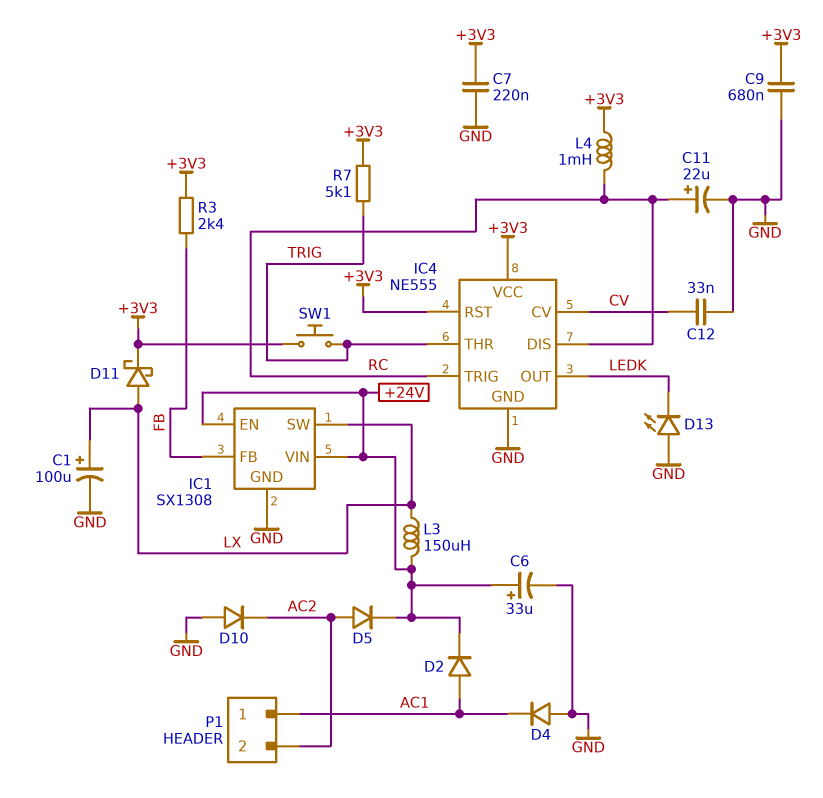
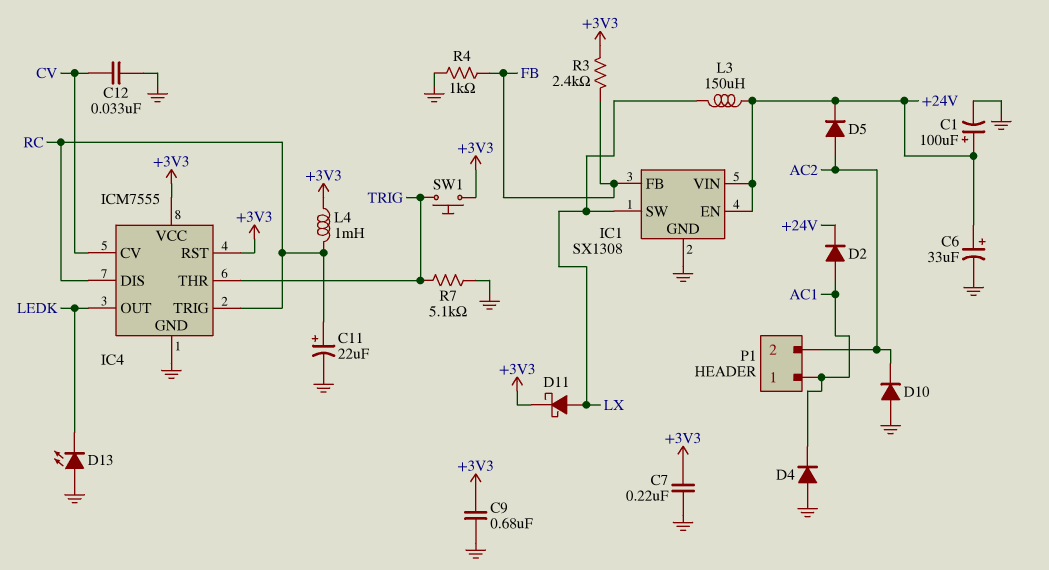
C1: 100uF (plus LX, minus GND) -> 100uF (plus +24V, minus GND)
IC4: NE555 -> ICM7555
R4: none -> 1k (FB, GND)
R7: 5.1k (+3V3, TRIG) -> 5.1k (GND, TRIG)

